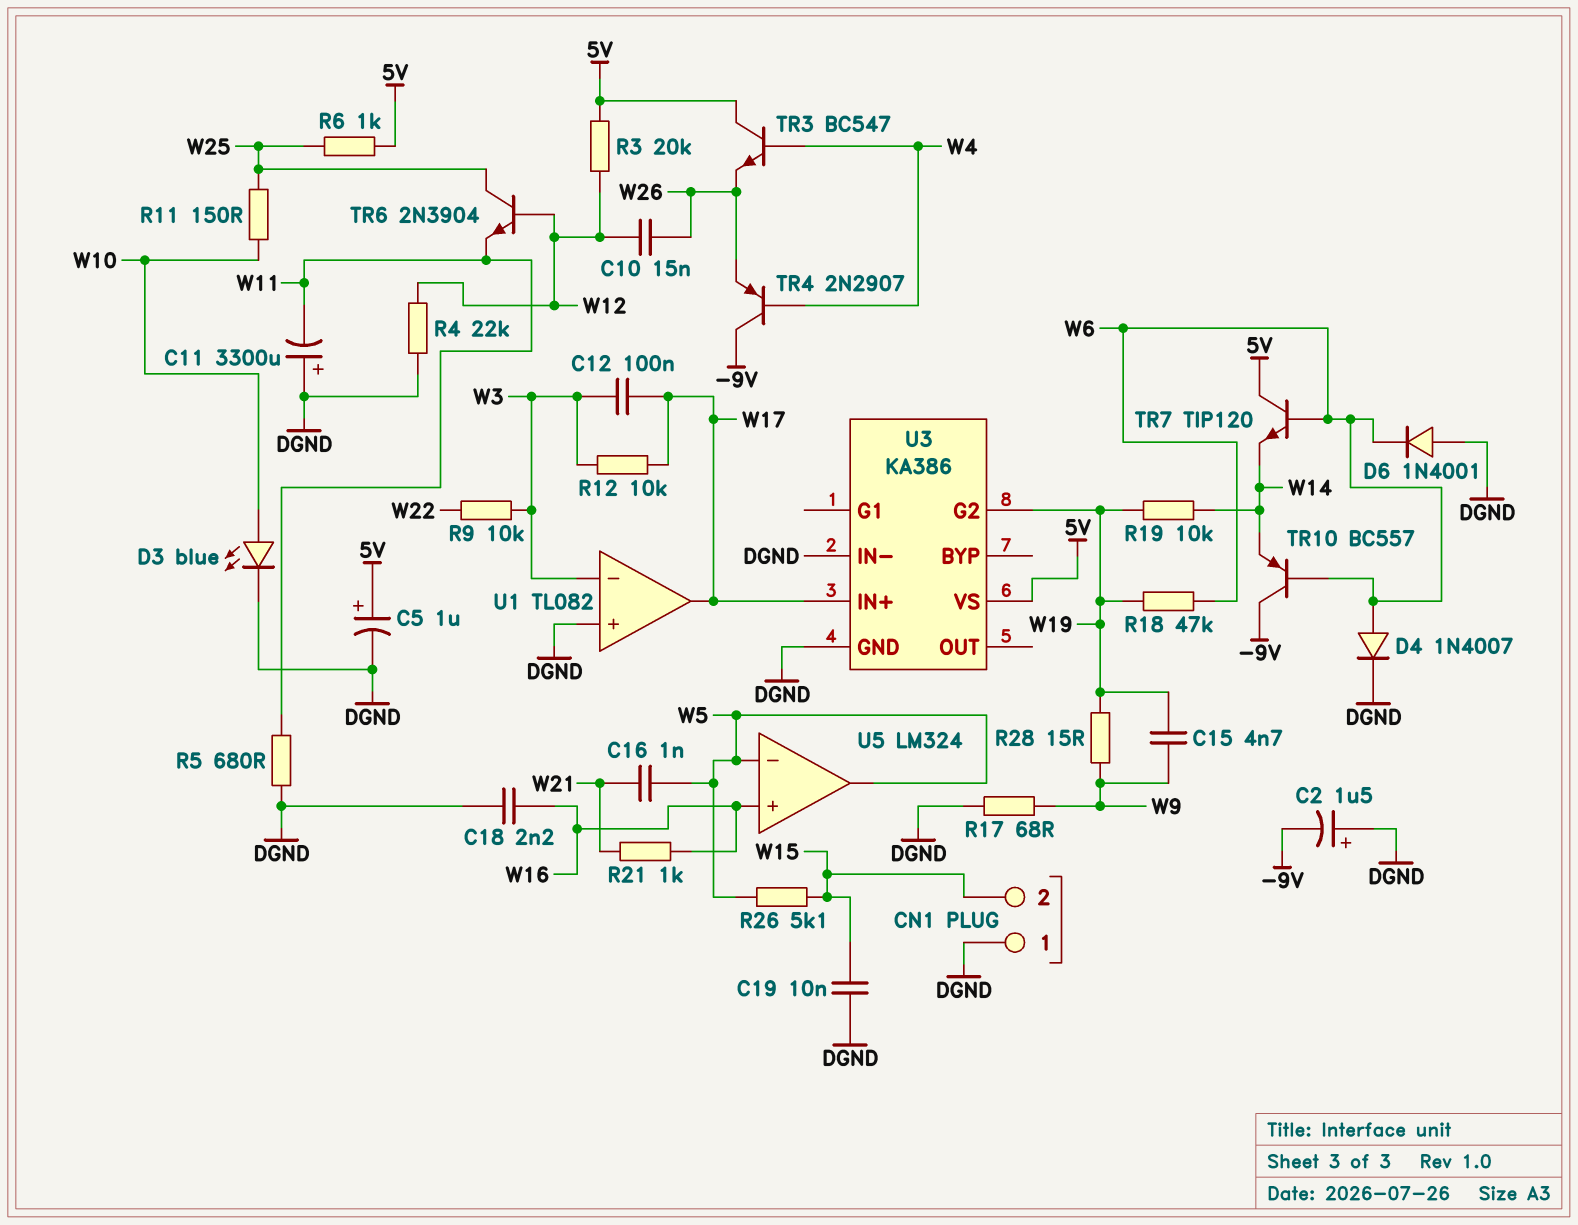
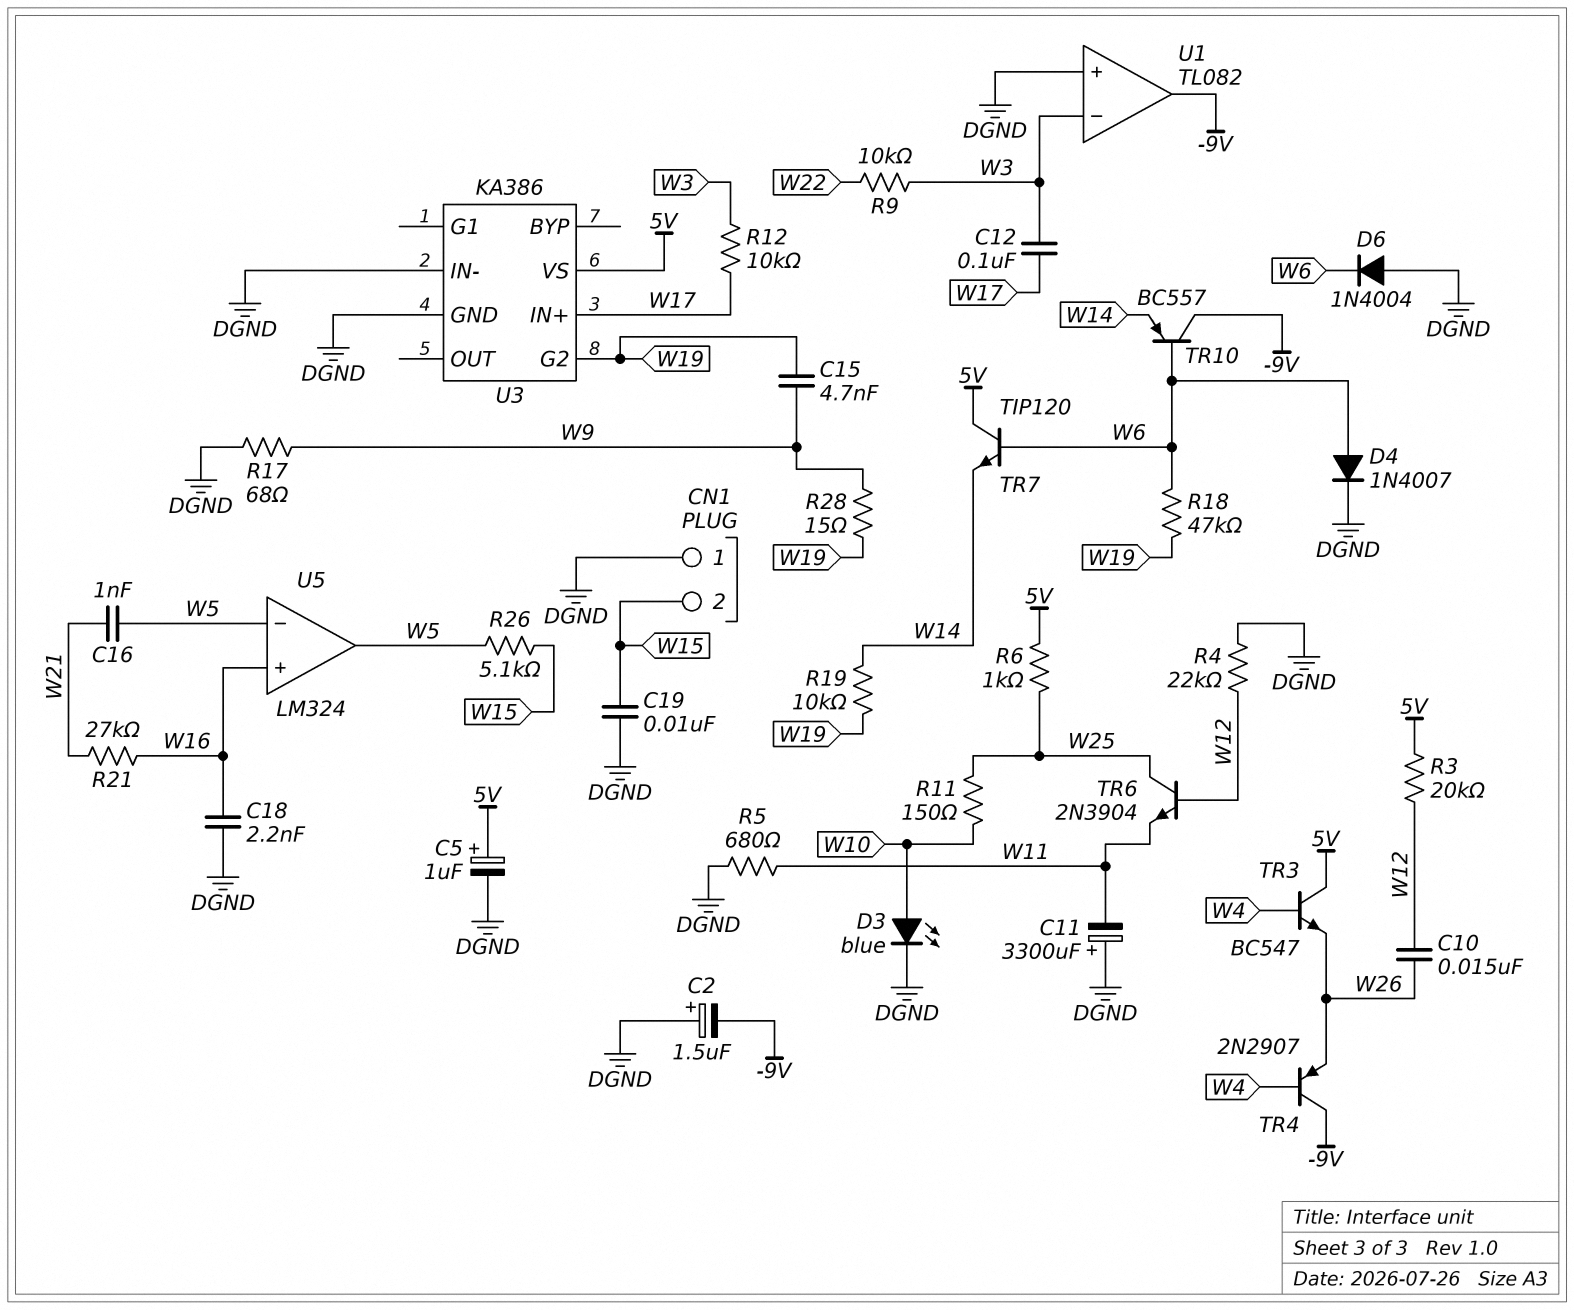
D6: diode 1N4001 (A DGND, K W6) -> diode 1N4004 (A DGND, K W6)
R21: 1k (W16, W21) -> 27k (W16, W21)
U1 pin out: W17 -> -9V

